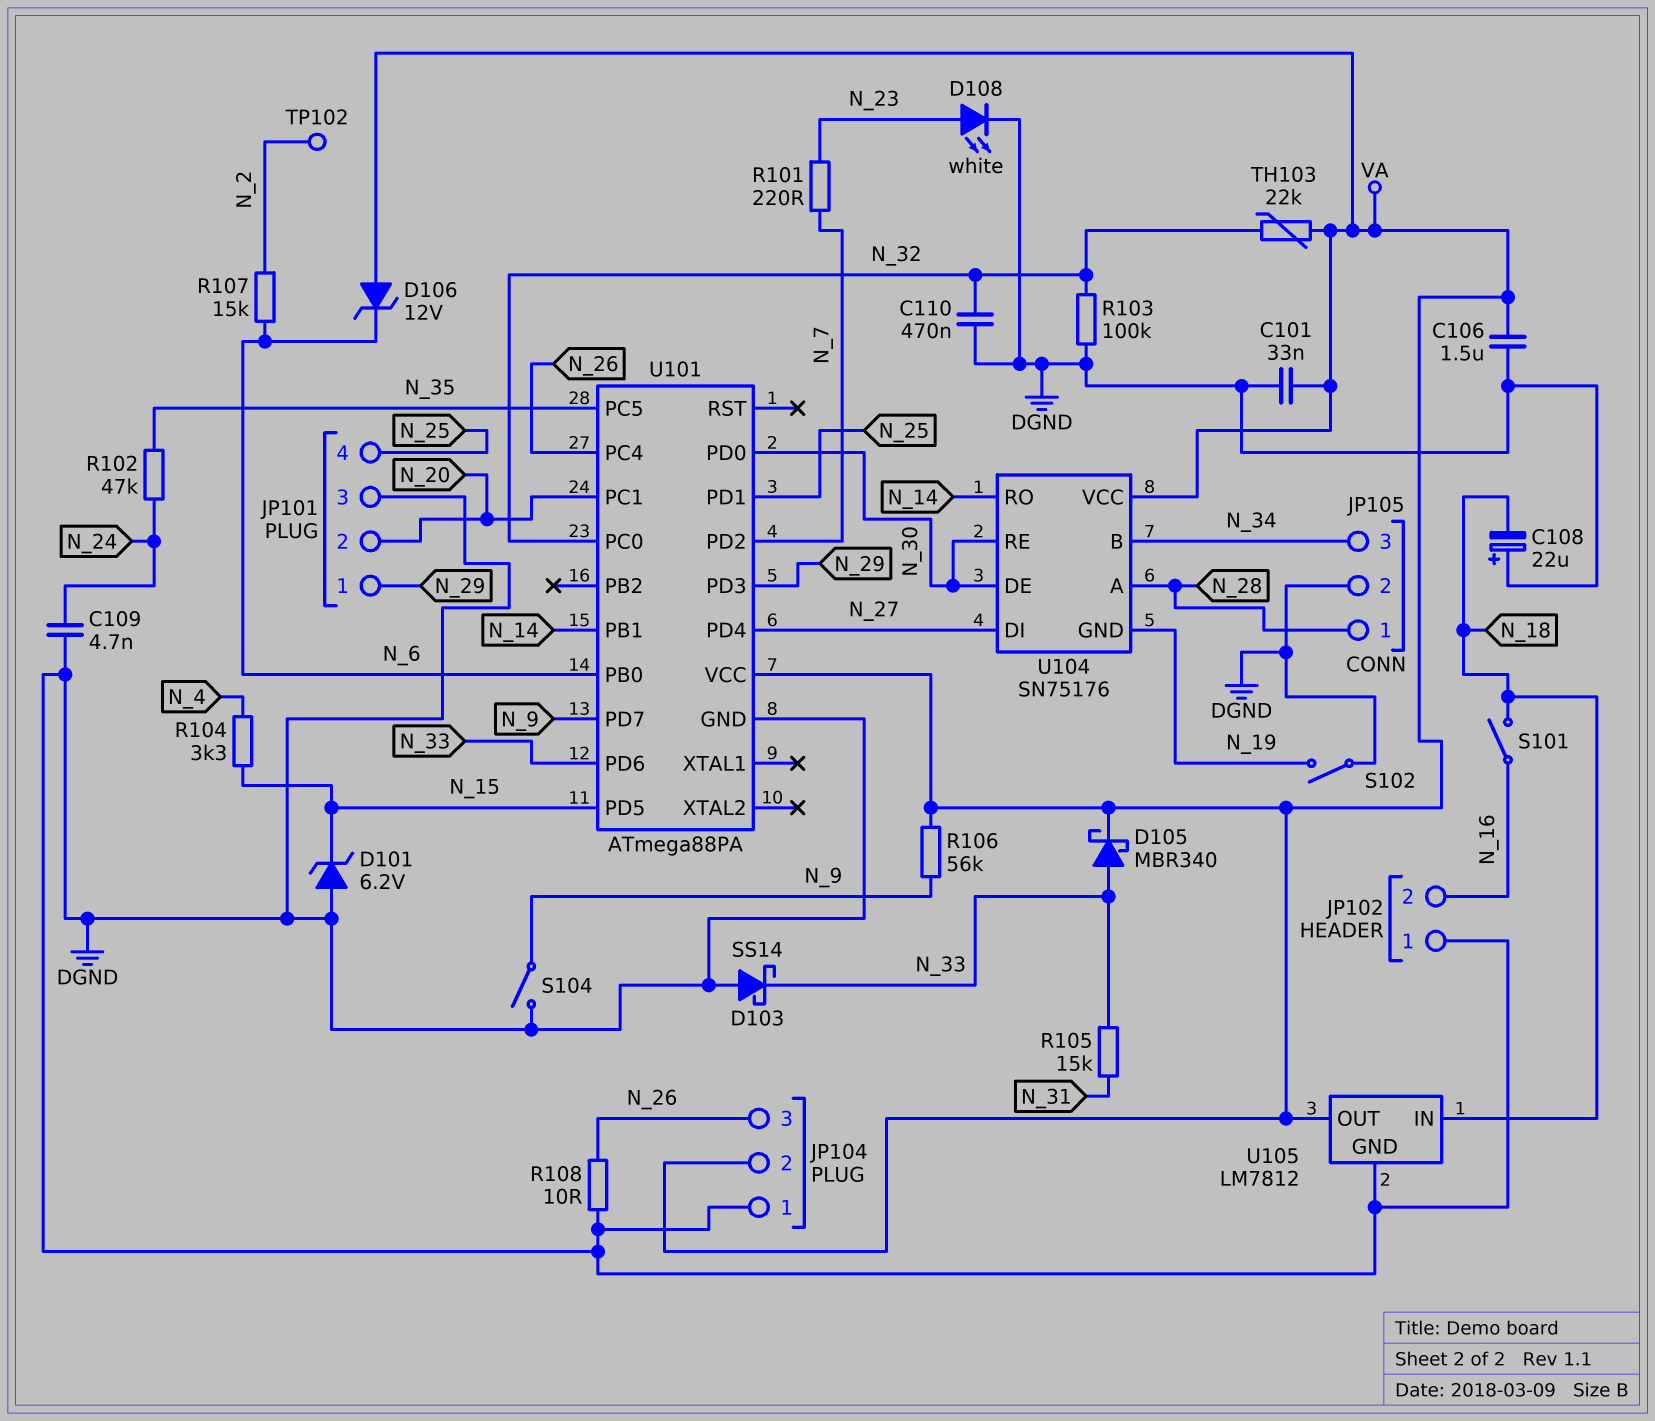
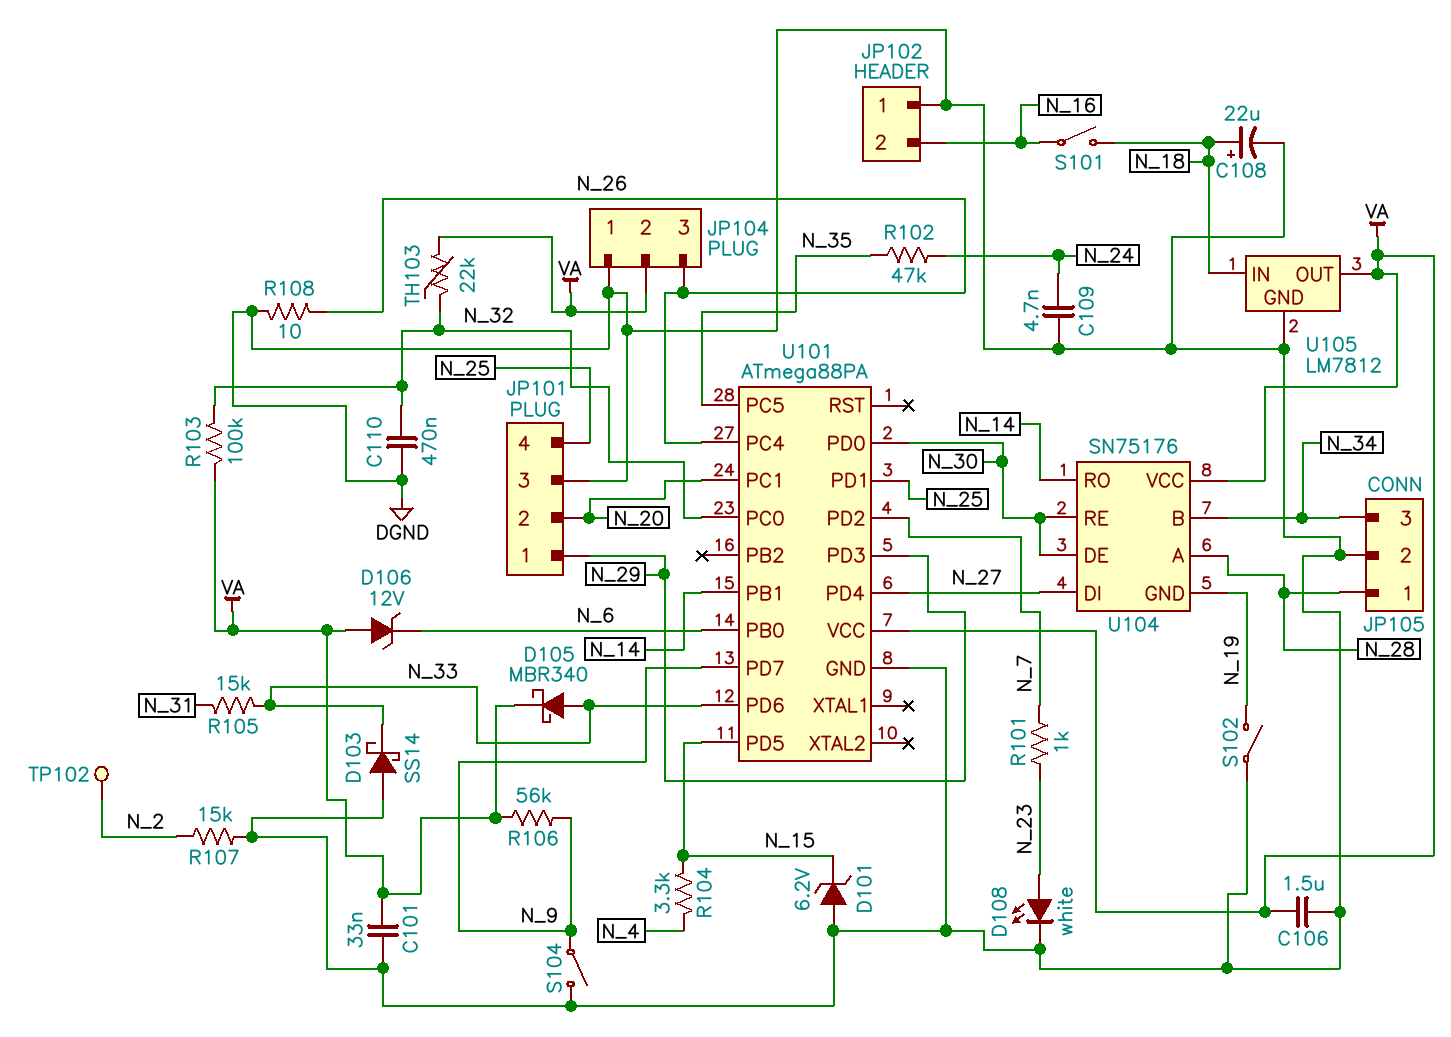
C108: 22uF (plus DGND, minus N_18) -> 22uF (plus N_18, minus DGND)
R101: 220 (N_7, N_23) -> 1k (N_7, N_23)
R103: 100k (DGND, N_32) -> 100k (N_32, VA)
R107: 15k (N_2, N_6) -> 15k (DGND, N_2)

